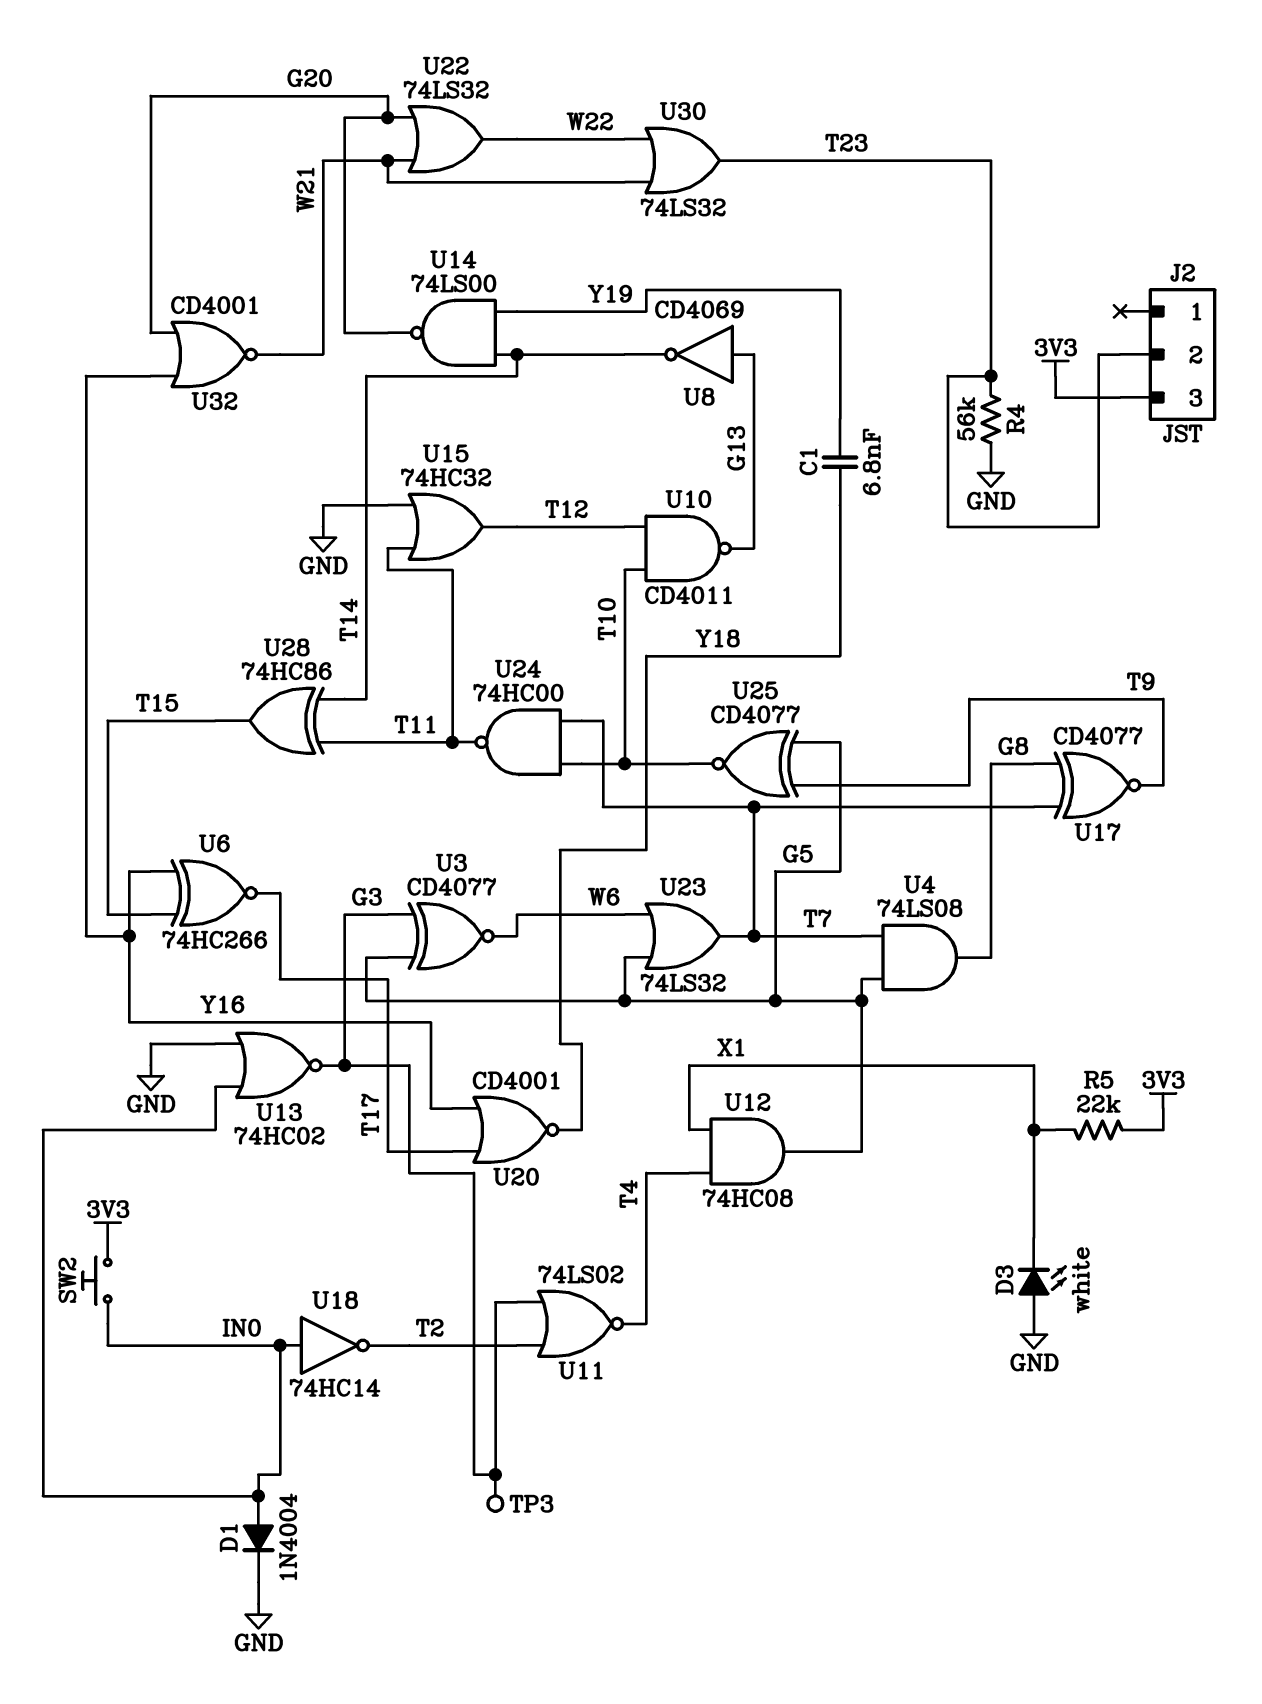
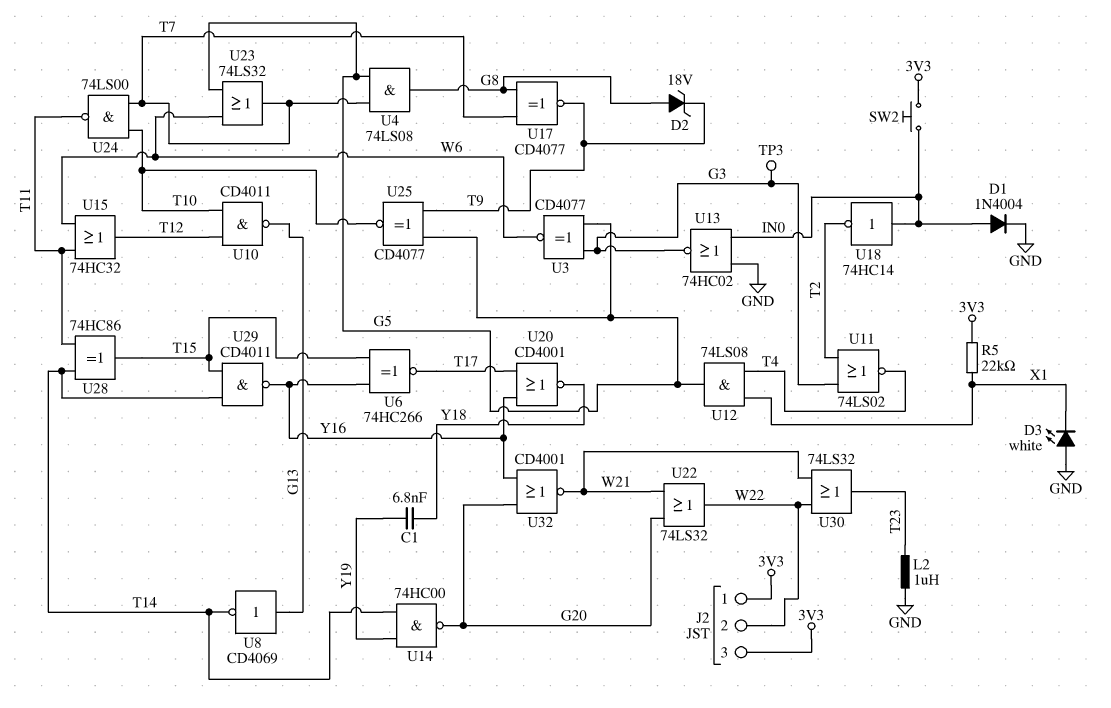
D2: none -> zener 18V (A G8, K T9)
J2 pin 1: none -> 3V3
J2 pin 2: T23 -> W22
L2: none -> 1uH (GND, T23)
R4: 56k (GND, T23) -> none
U12: AND 74HC08 (in T4, in X1, out G5) -> AND 74LS08 (in T4, in X1, out G5)
U14: NAND 74LS00 (in T14, in Y19, out G20) -> NAND 74HC00 (in T14, in Y19, out G20)
U15: OR 74HC32 (in GND, in T11, out T12) -> OR 74HC32 (in T11, in W6, out T12)
U24: NAND 74HC00 (in T7, in T10, out T11) -> NAND 74LS00 (in T7, in T10, out T11)
U29: none -> NAND CD4011 (in T14, in T15, out Y16)

